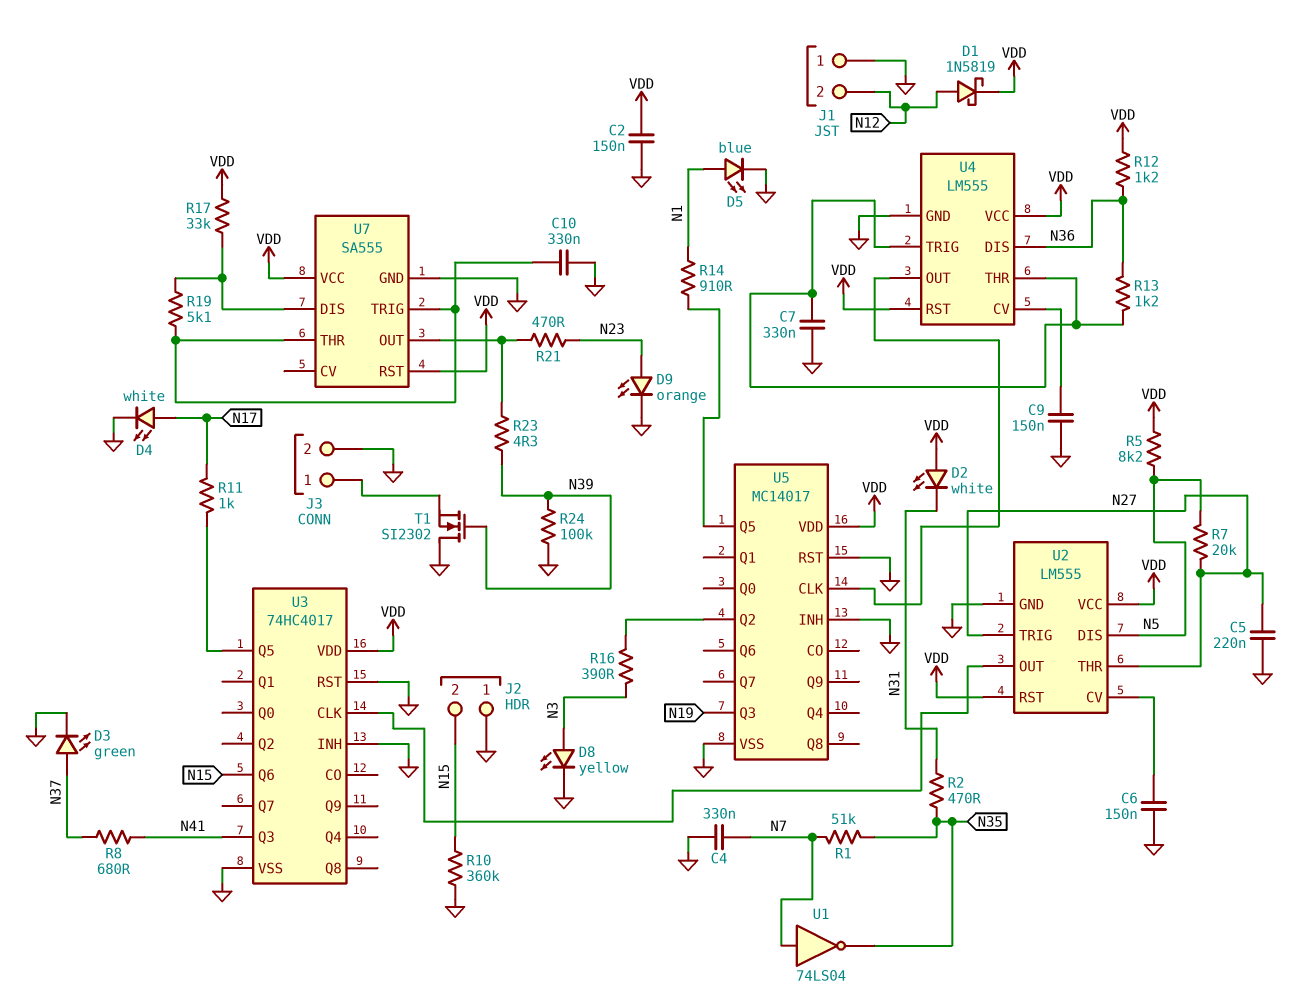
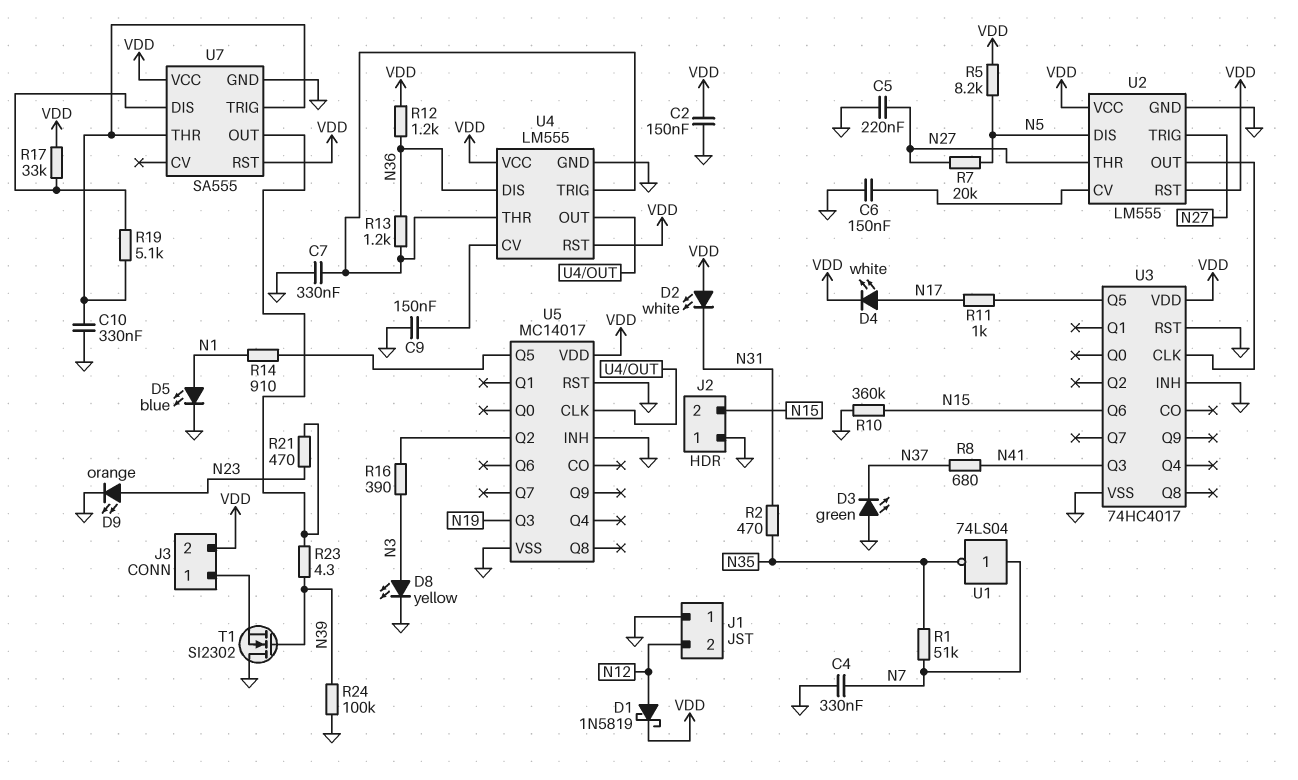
D3: LED green (A N37, K GND) -> LED green (A GND, K N37)
D4: LED white (A N17, K GND) -> LED white (A N17, K VDD)
J3 pin 2: GND -> VDD

